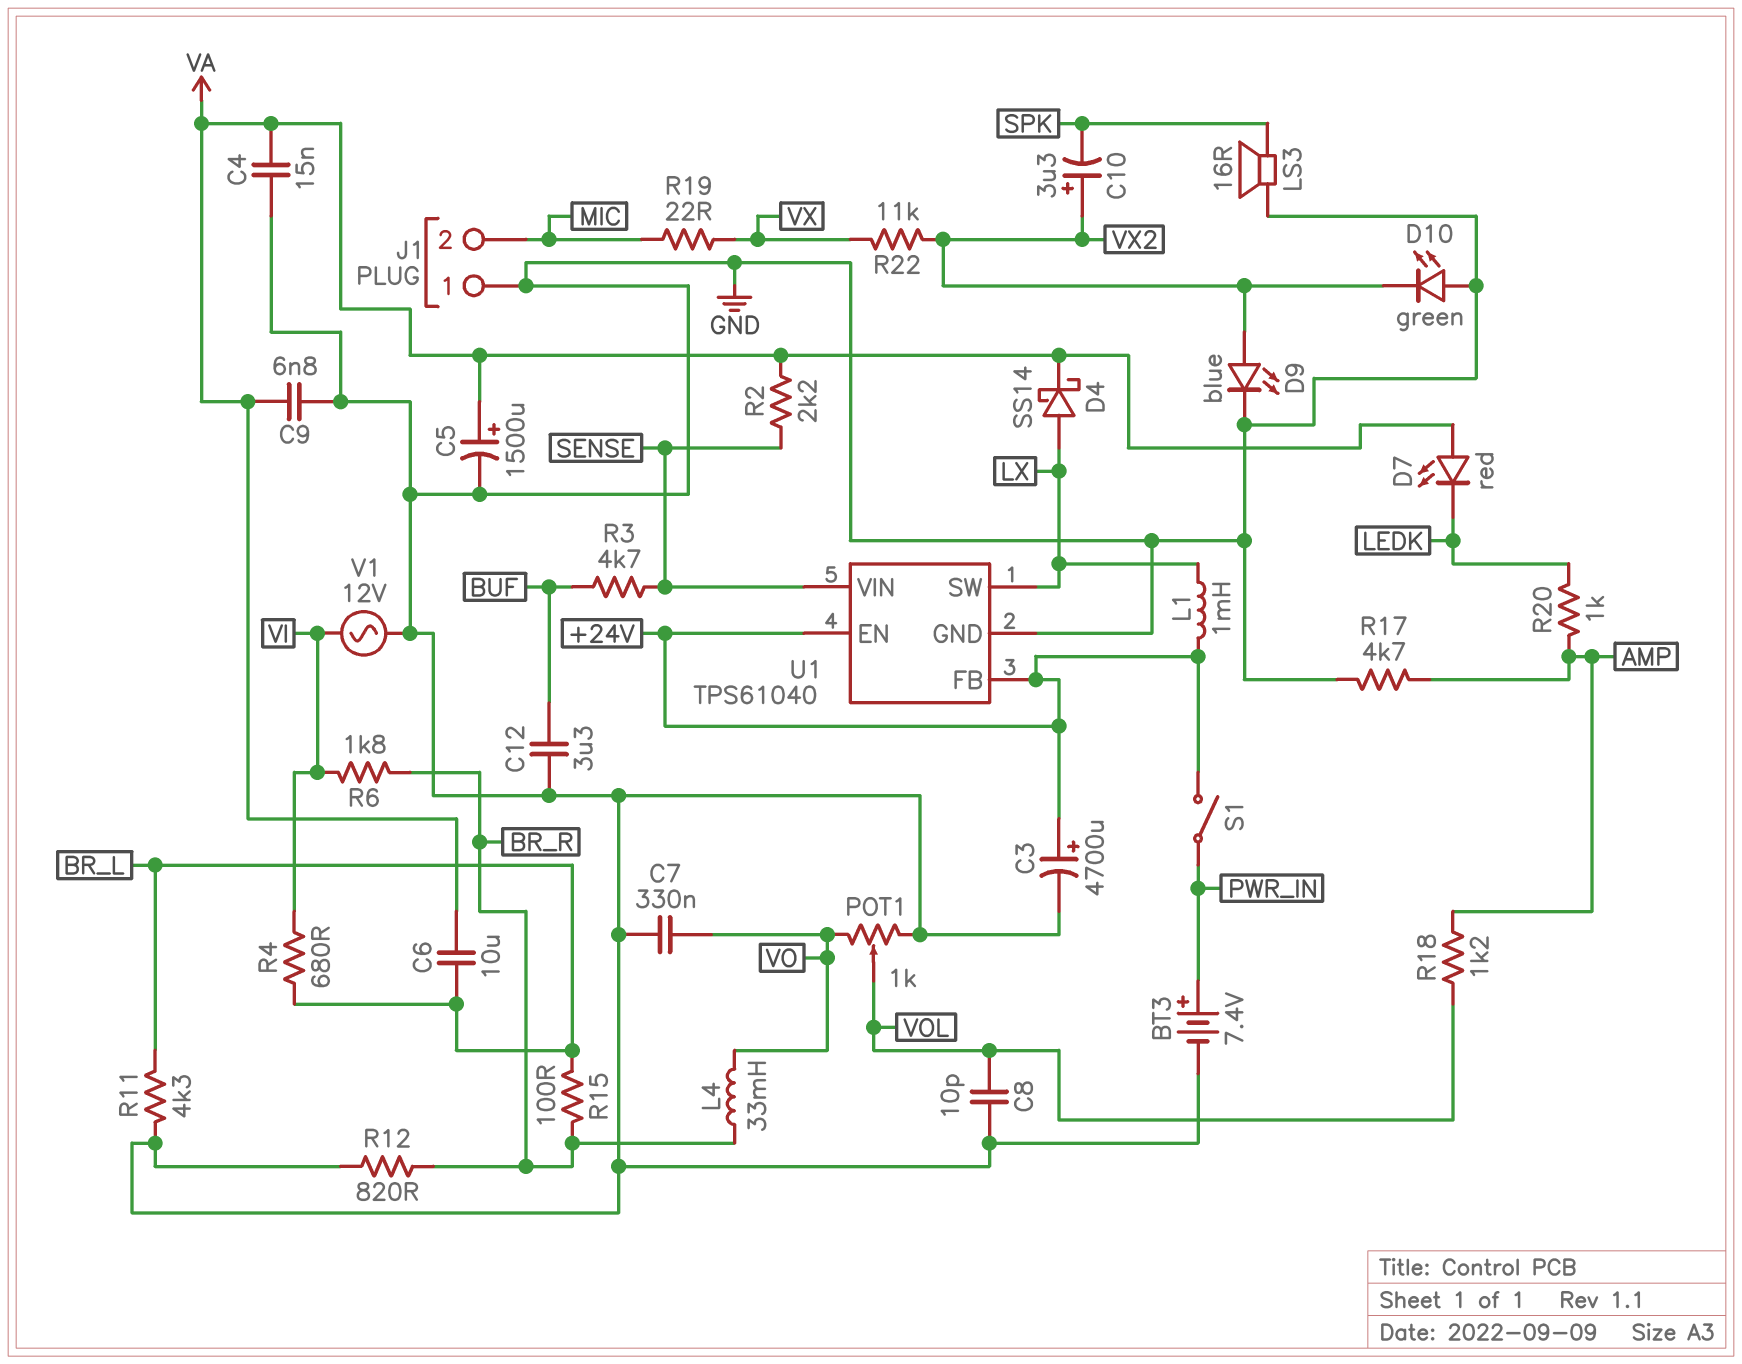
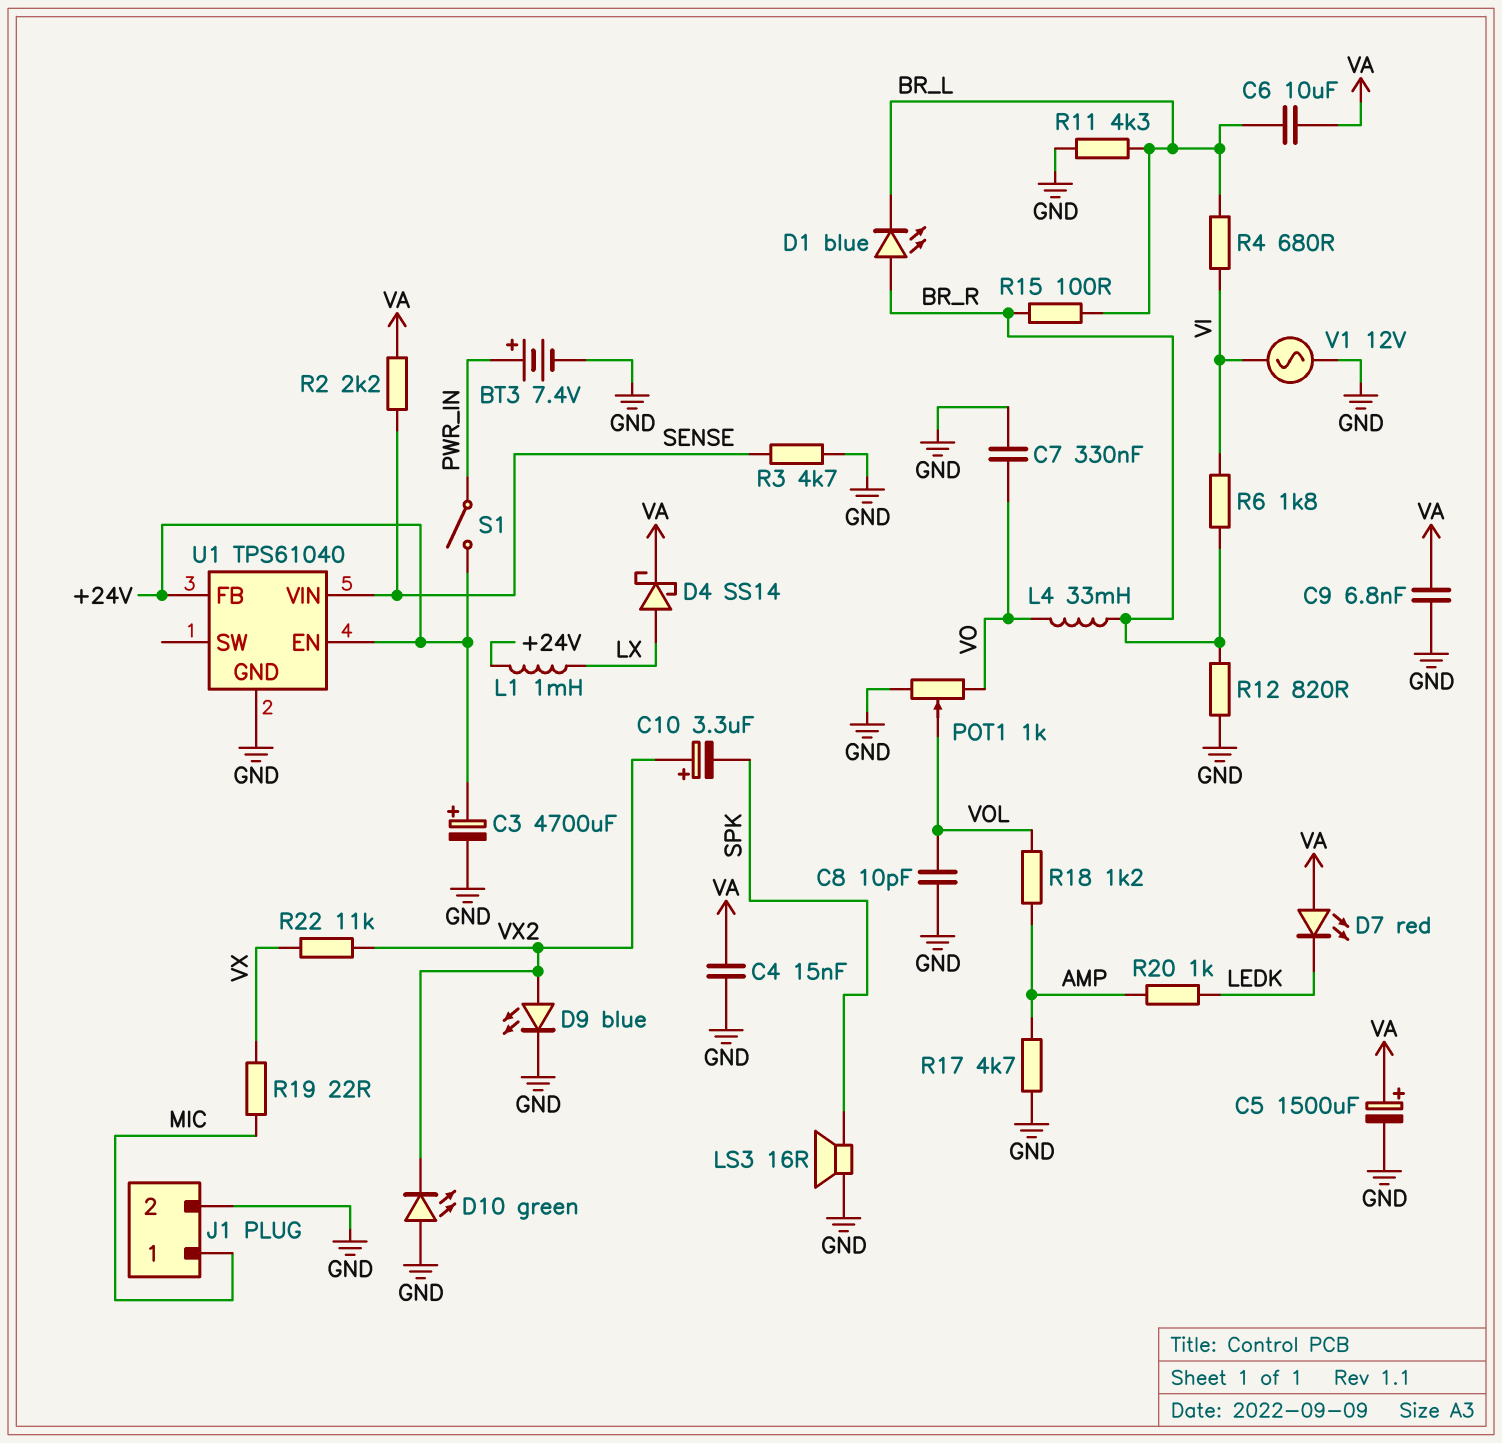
C12: 3.3uF (BUF, GND) -> none
D1: none -> LED blue (A BR_R, K BR_L)
J1 pin 1: GND -> MIC
J1 pin 2: MIC -> GND
R3: 4.7k (BUF, SENSE) -> 4.7k (GND, SENSE)
U1 pin SW: LX -> none

